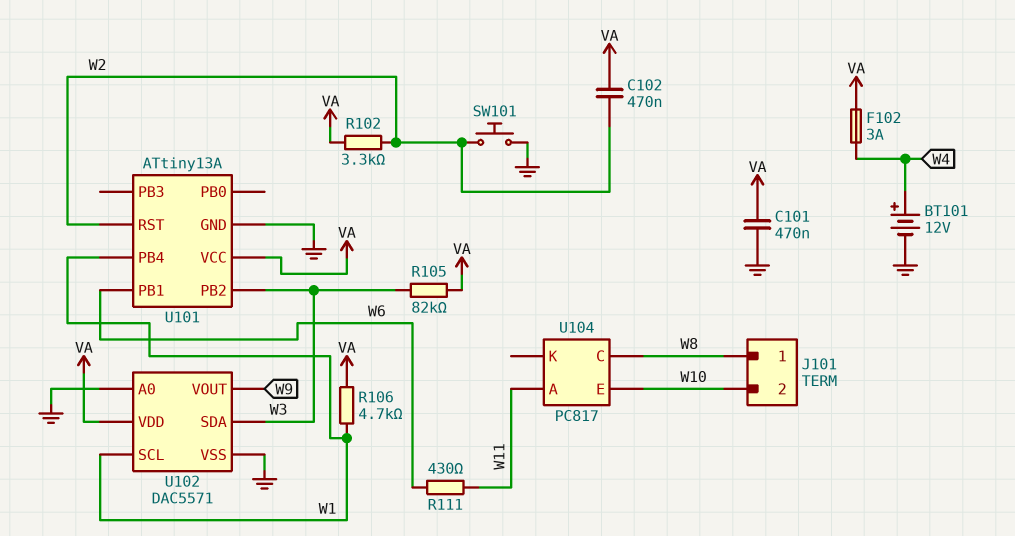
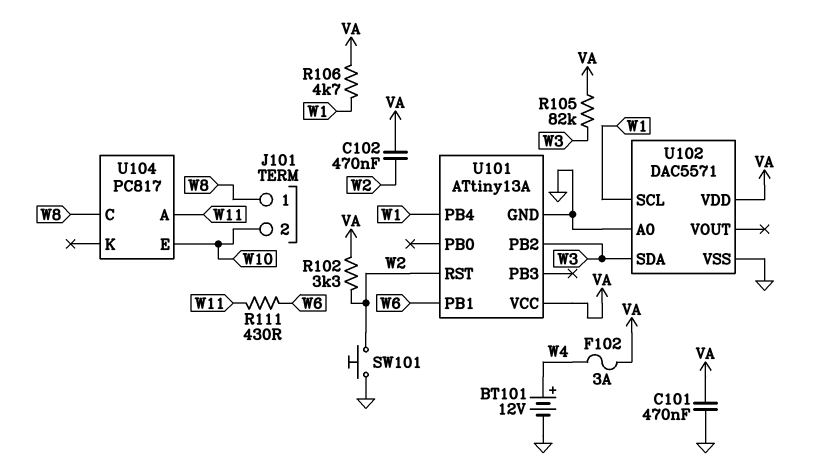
U102 pin VOUT: W9 -> none

